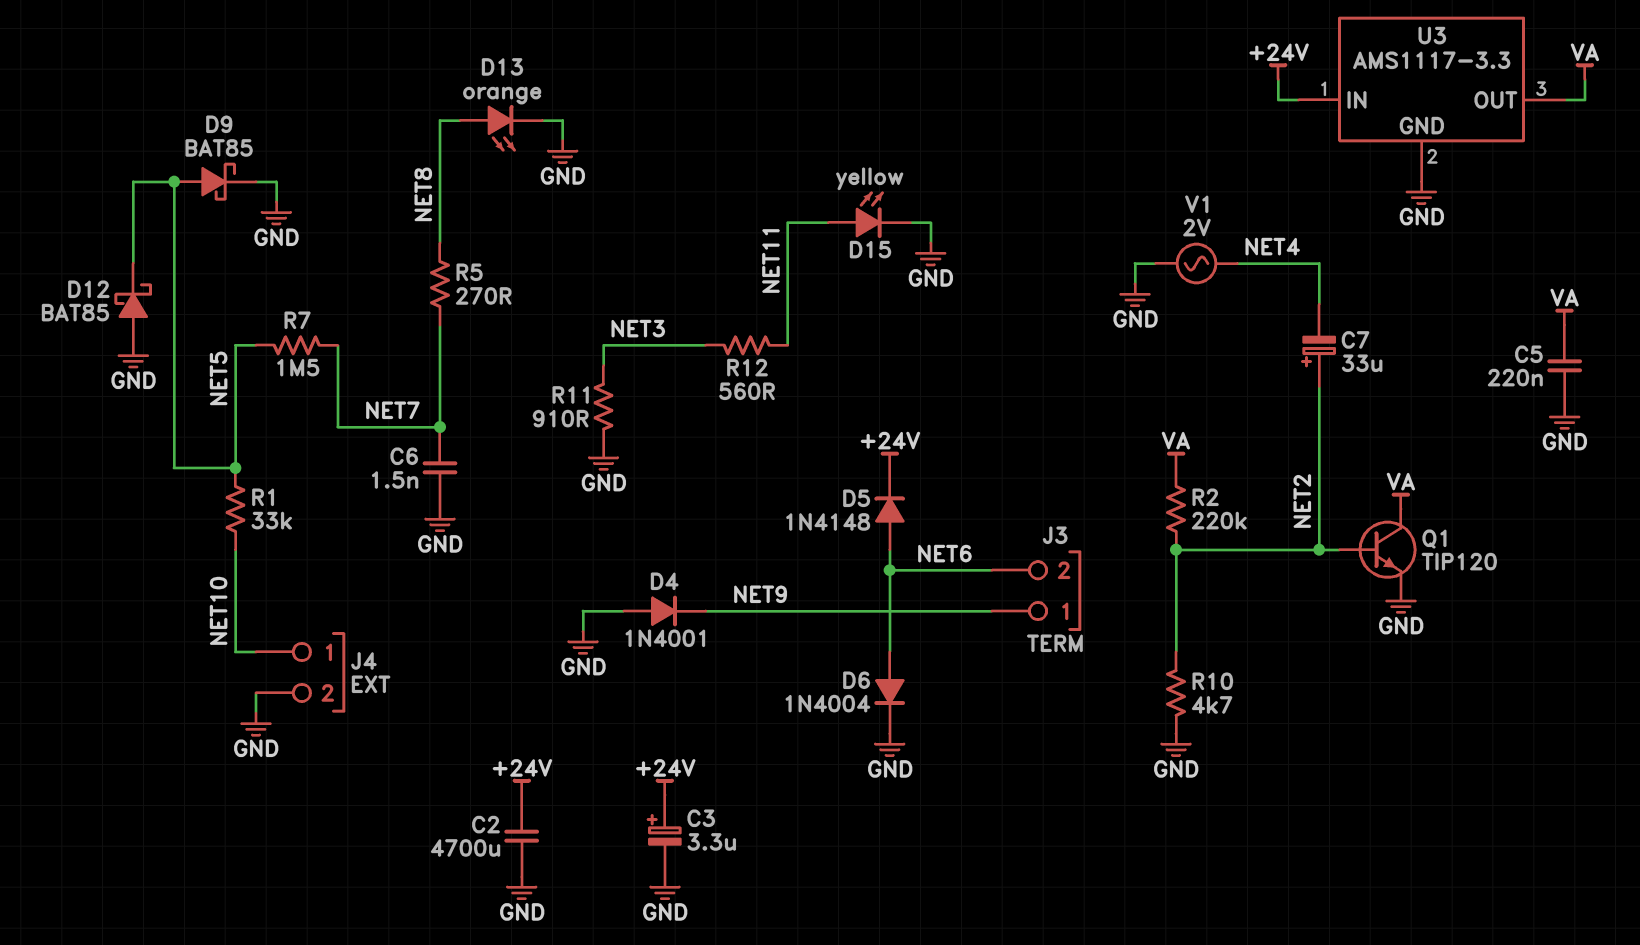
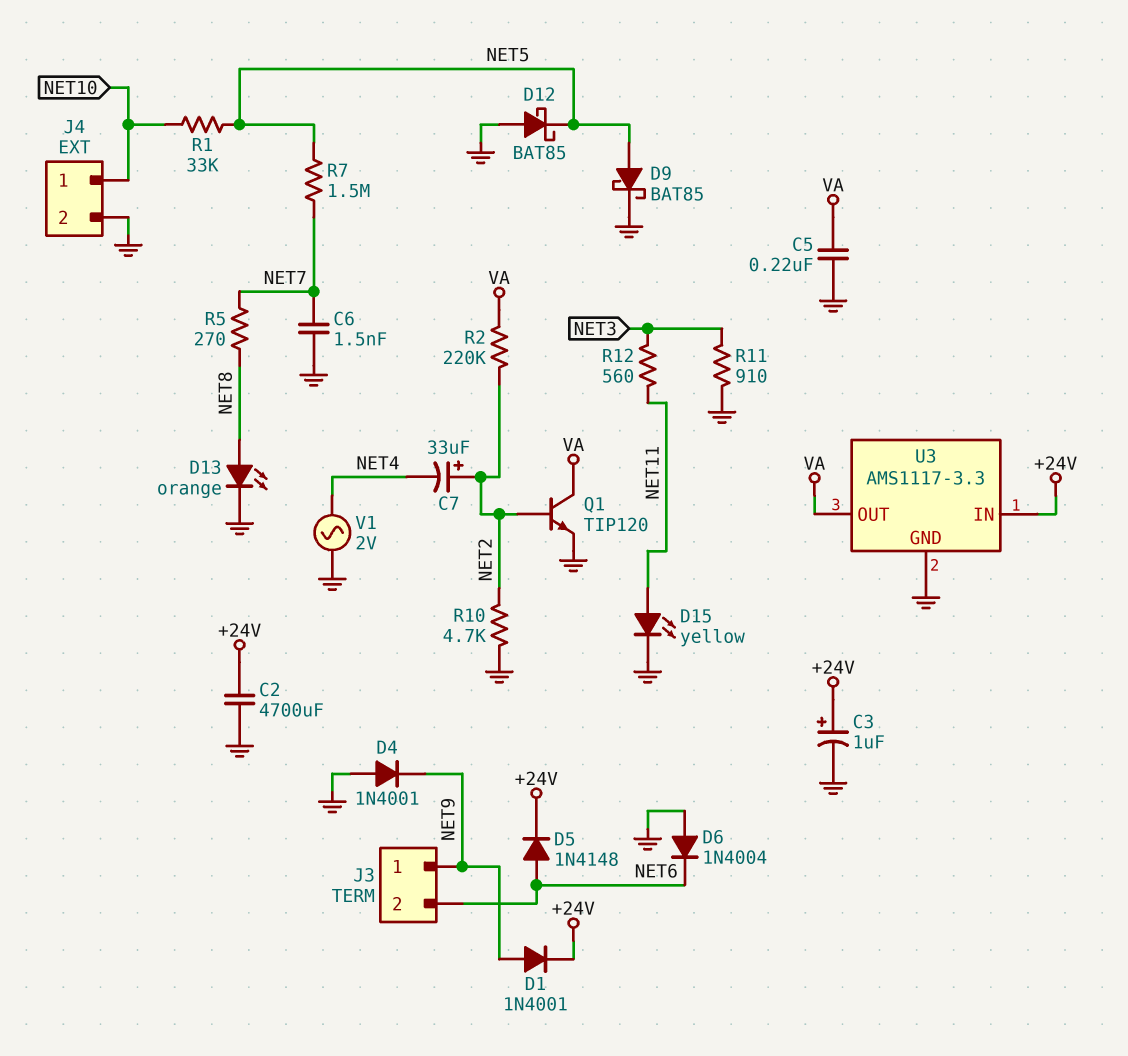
C3: 3.3uF (plus +24V, minus GND) -> 1uF (plus +24V, minus GND)
D1: none -> diode 1N4001 (A NET9, K +24V)
D6: diode 1N4004 (A NET6, K GND) -> diode 1N4004 (A GND, K NET6)

